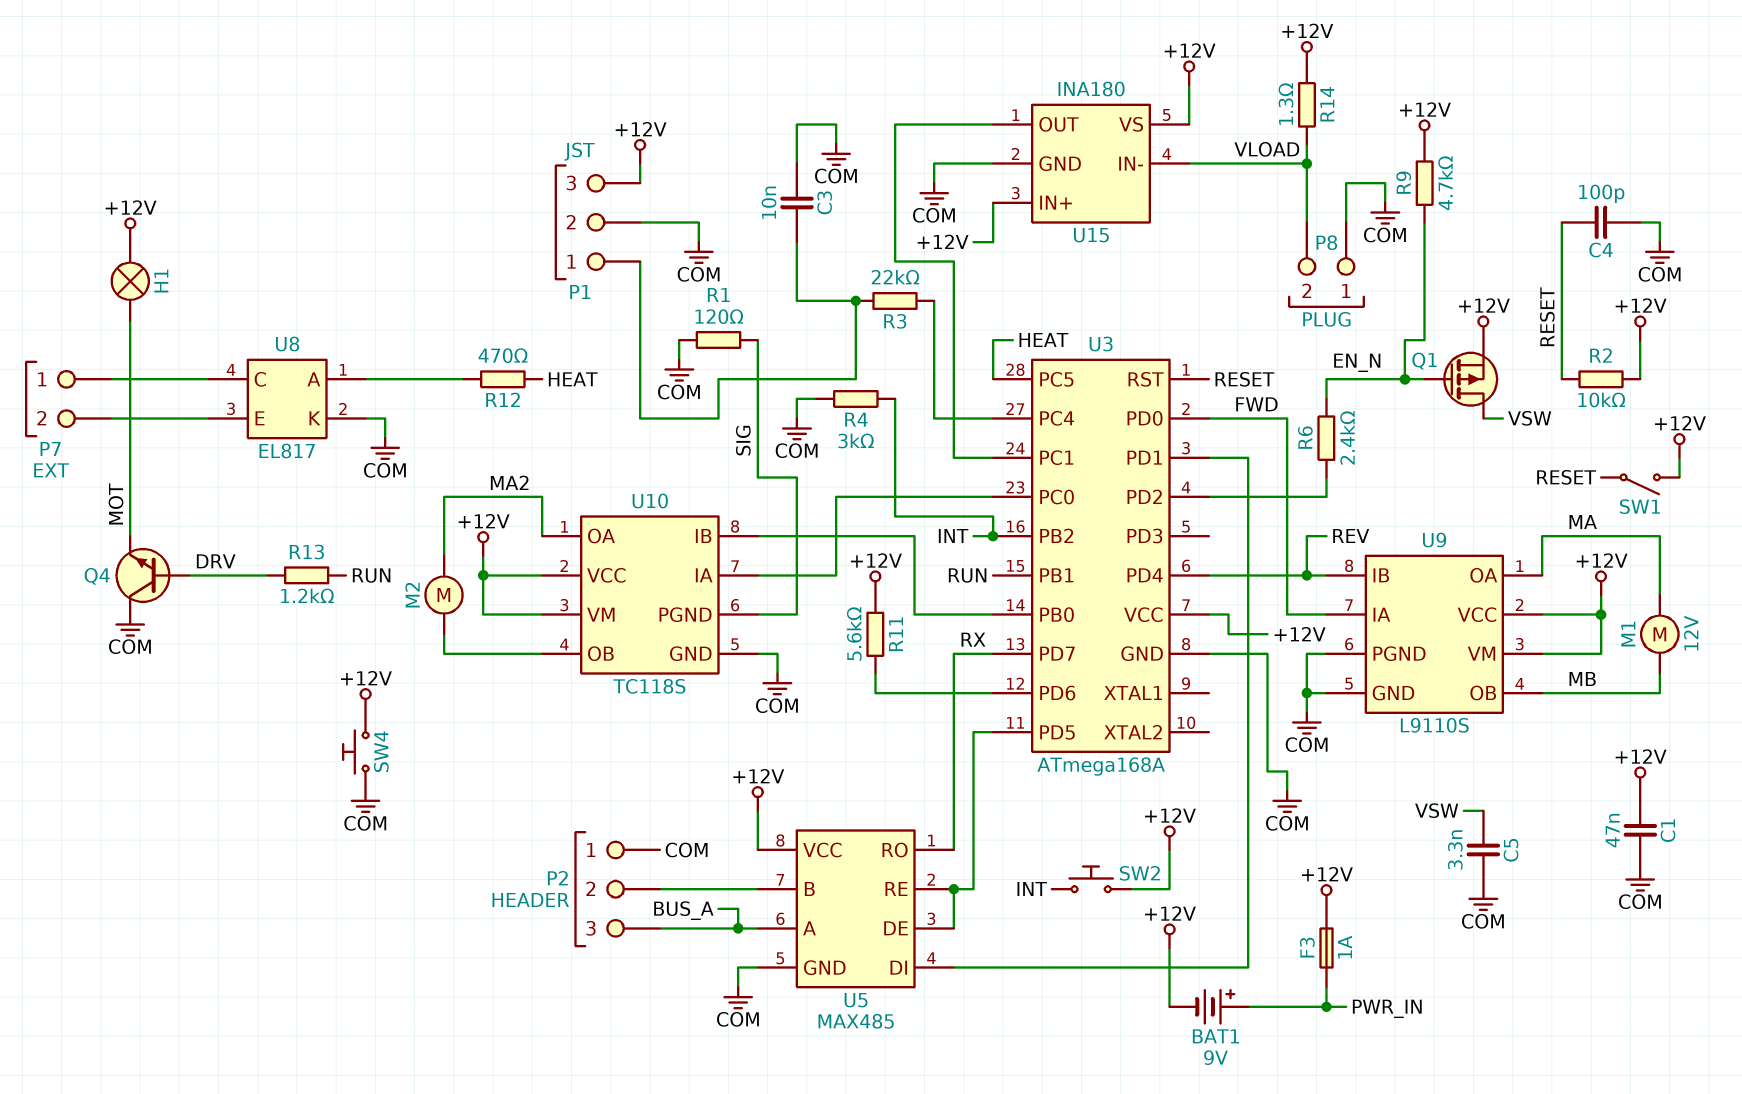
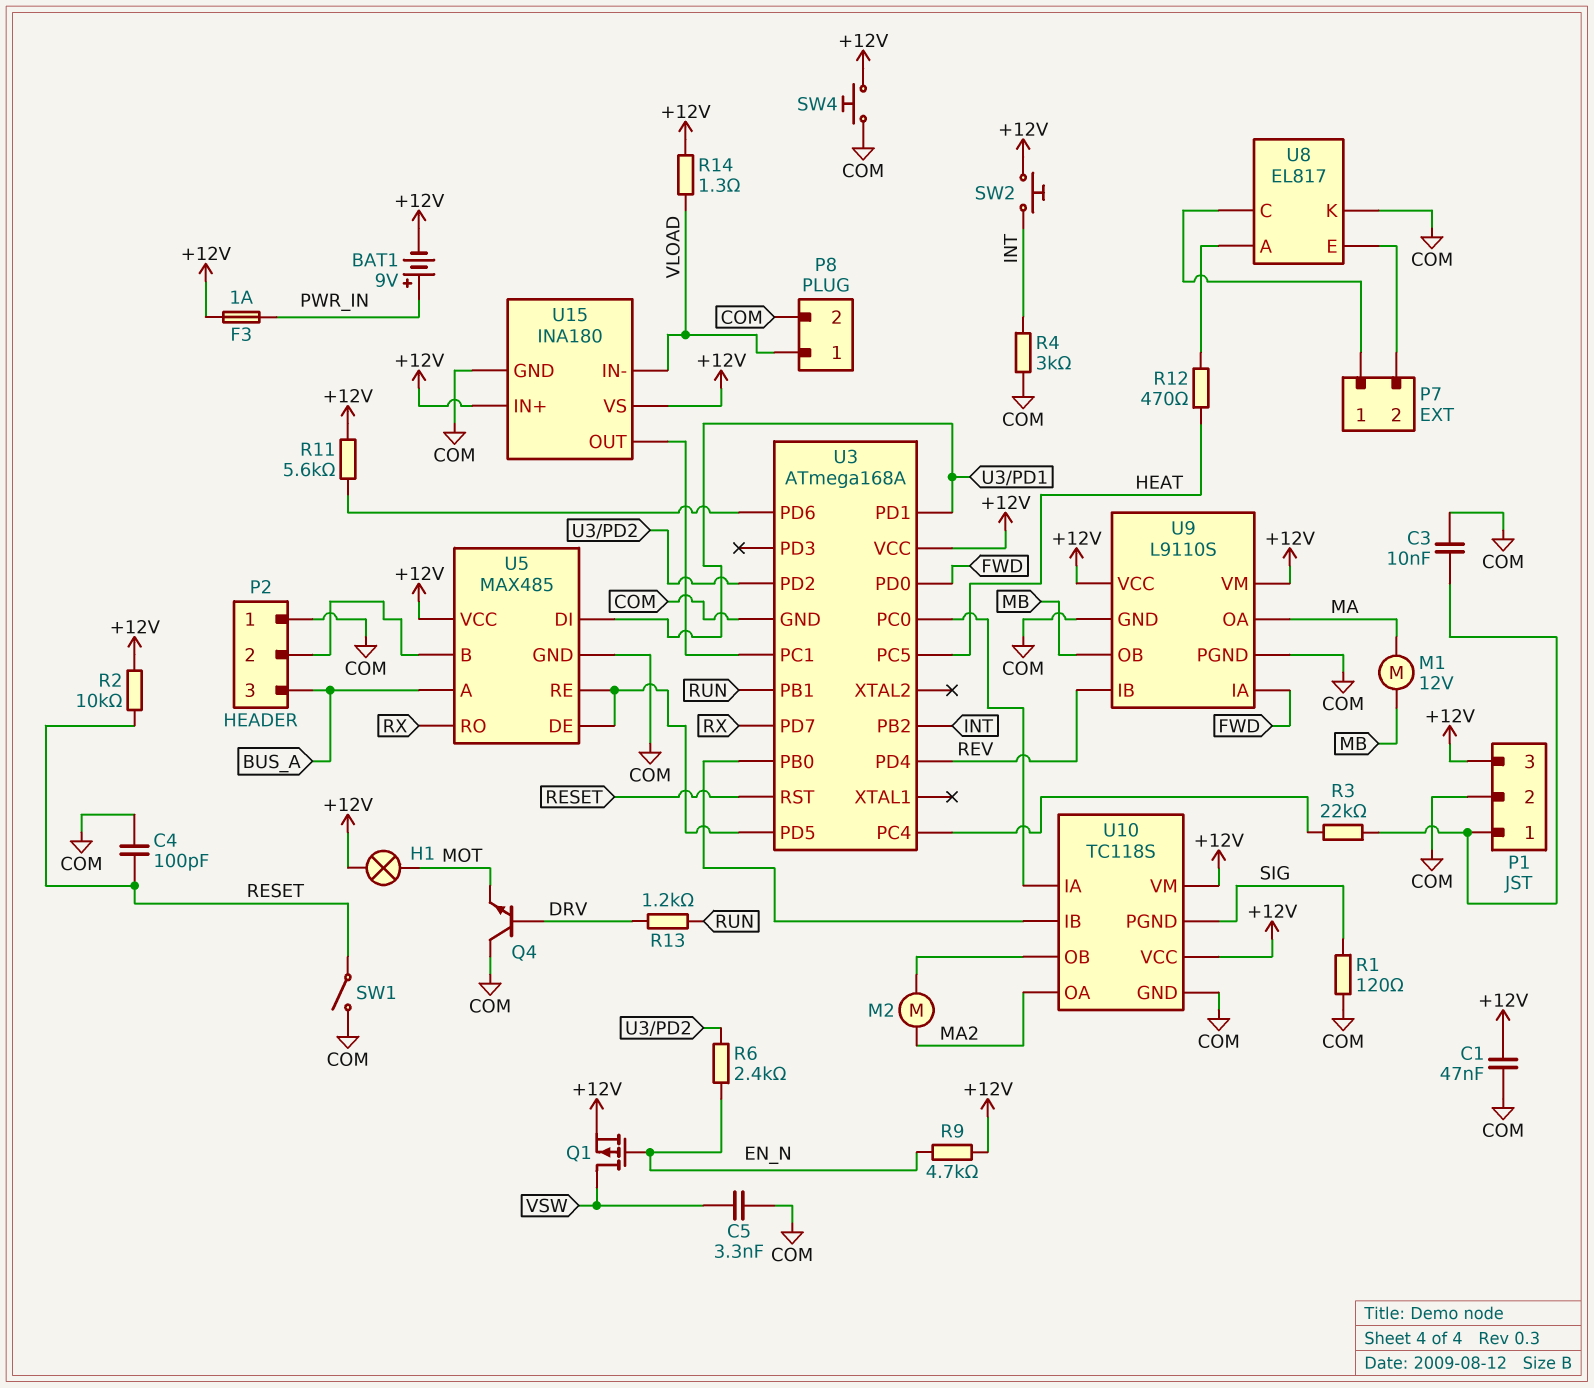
P8 pin 1: COM -> VLOAD
P8 pin 2: VLOAD -> COM
SW1: switch (+12V, RESET) -> switch (COM, RESET)

